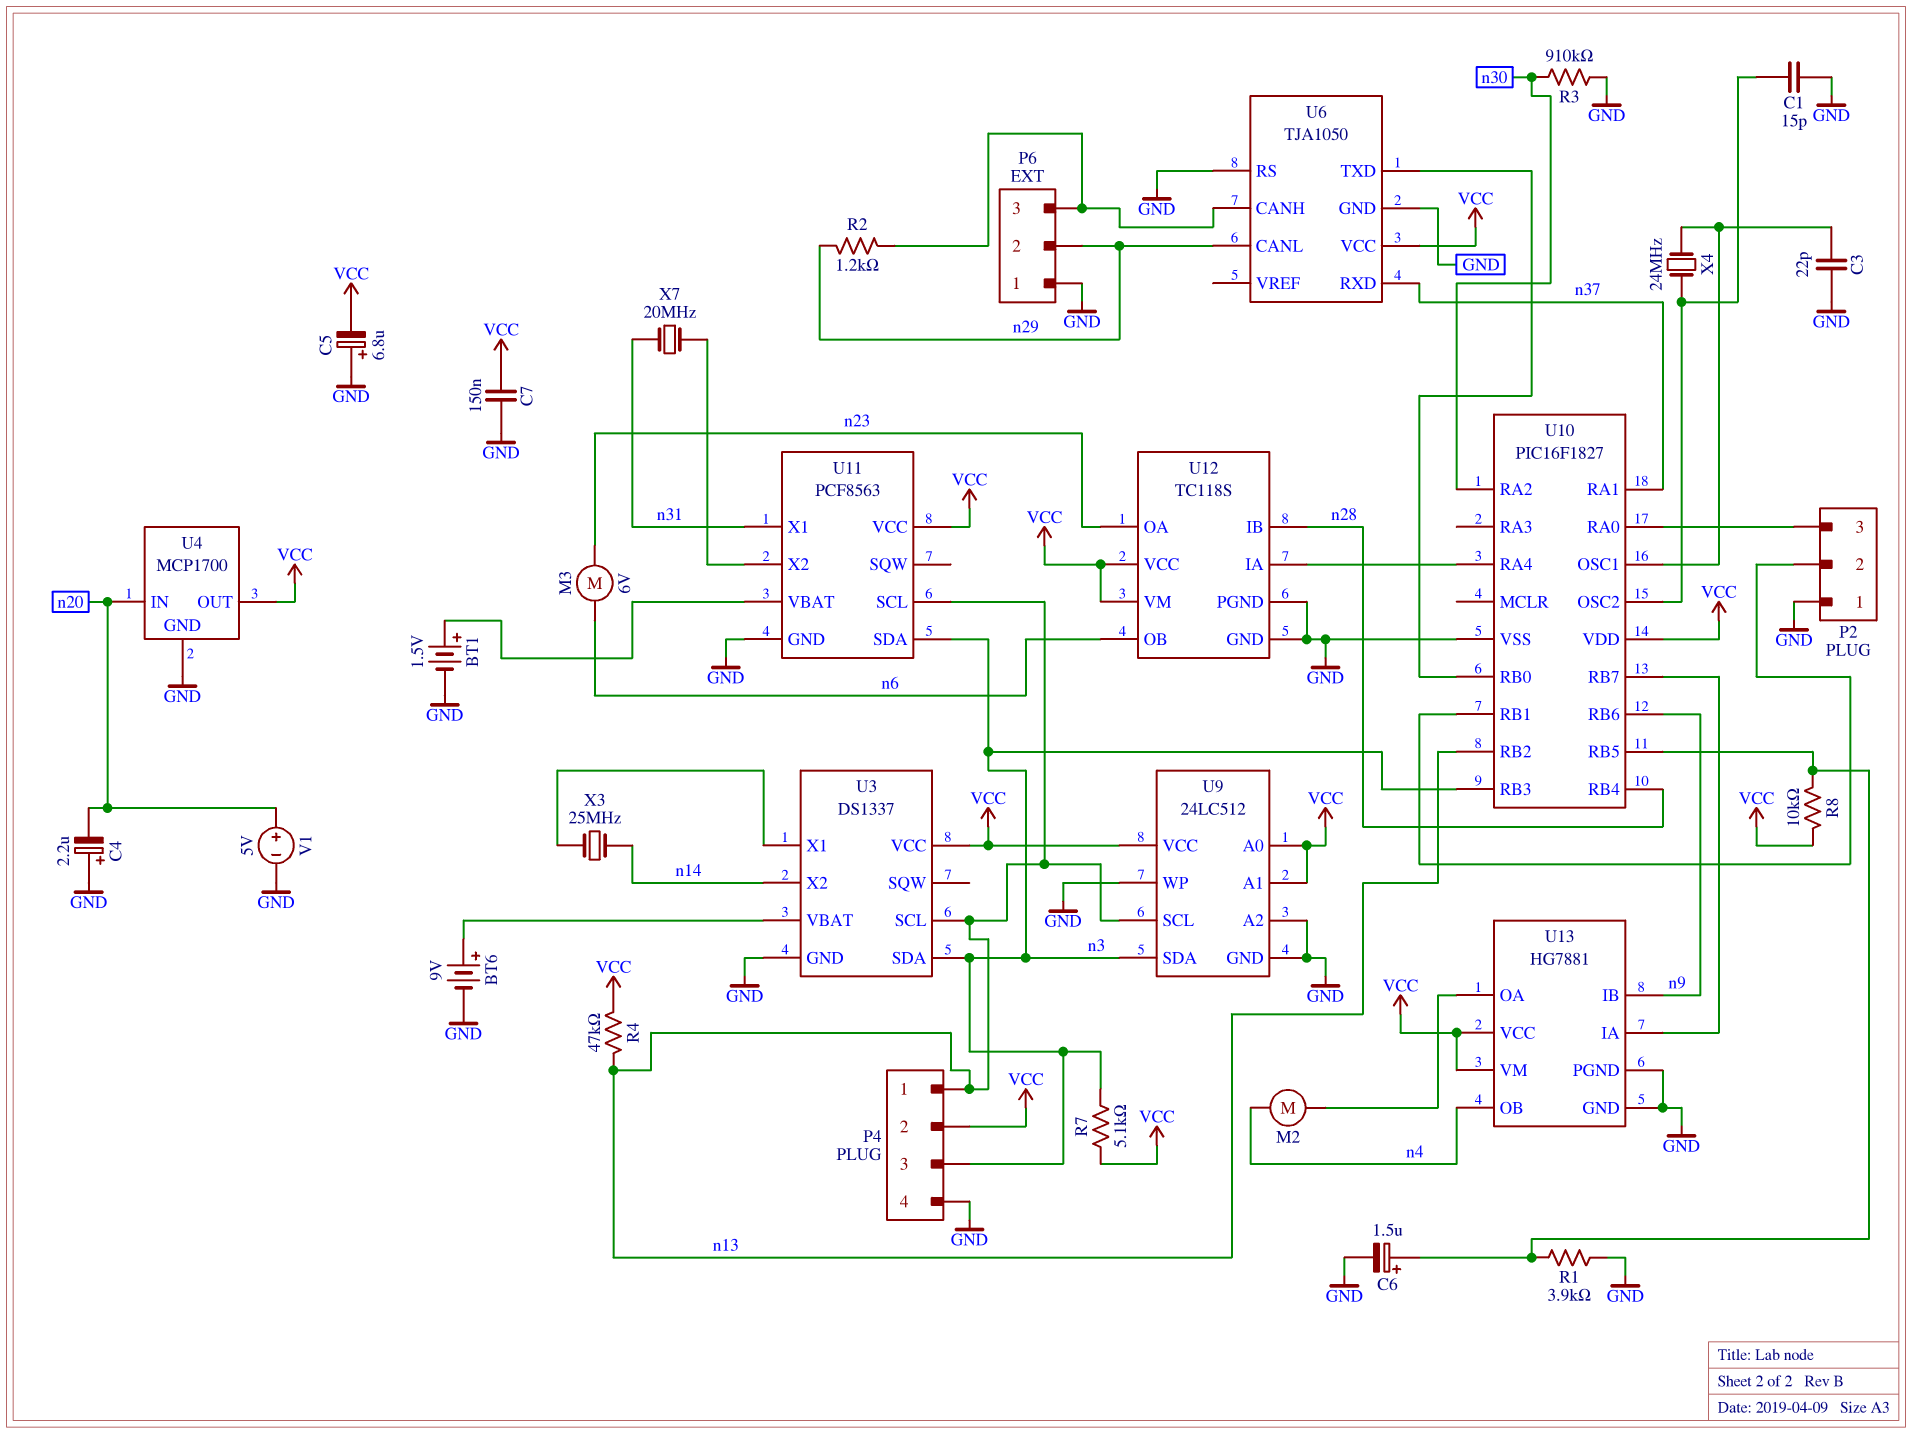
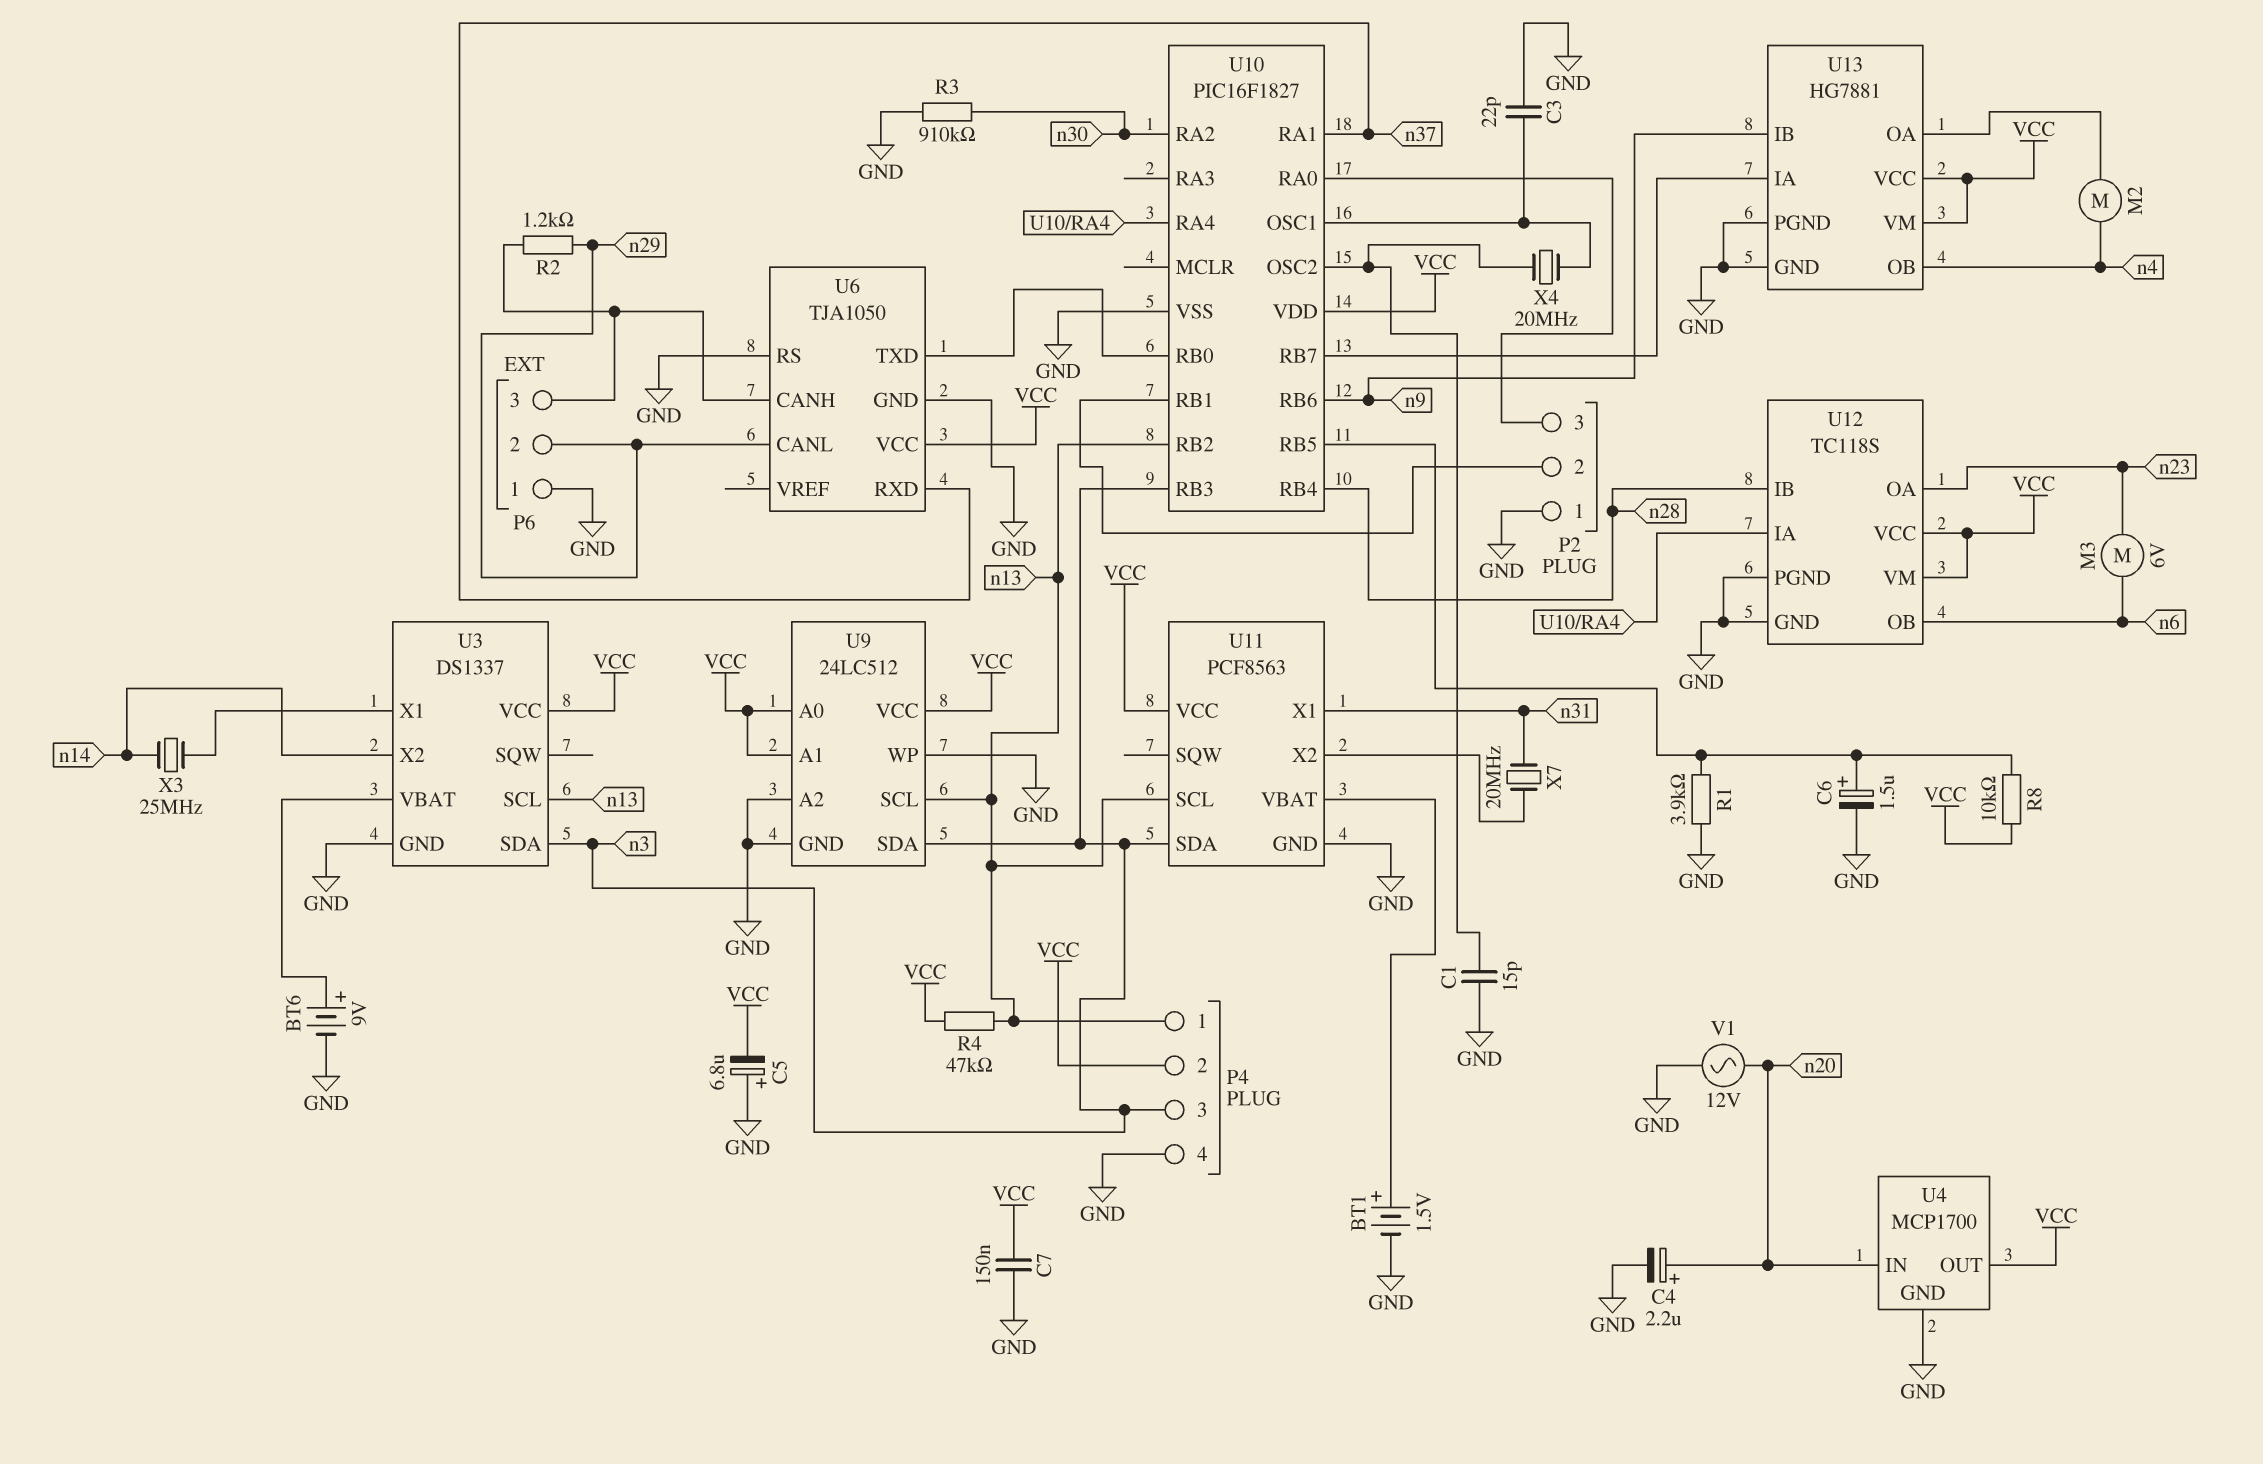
C4: 2.2uF (plus GND, minus n20) -> 2.2uF (plus n20, minus GND)
R7: 5.1k (VCC, n3) -> none
V1: 5V (plus n20, minus GND) -> AC 12V (GND, n20)
X4: 24MHz (U10/OSC1, U10/OSC2) -> 20MHz (U10/OSC1, U10/OSC2)

